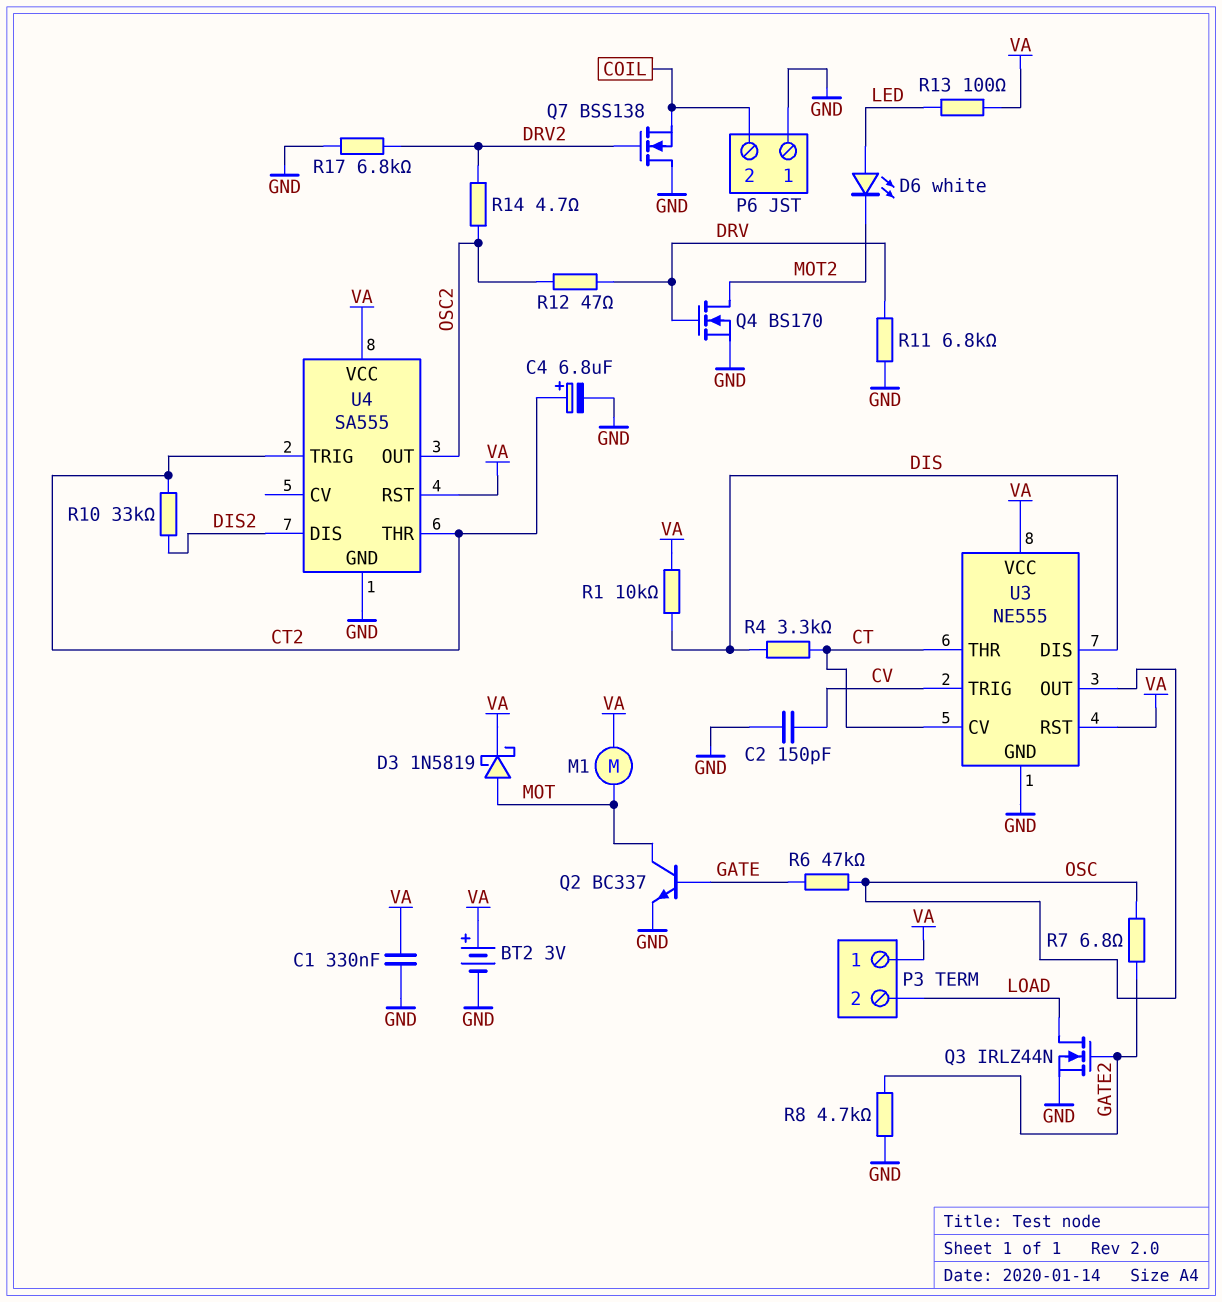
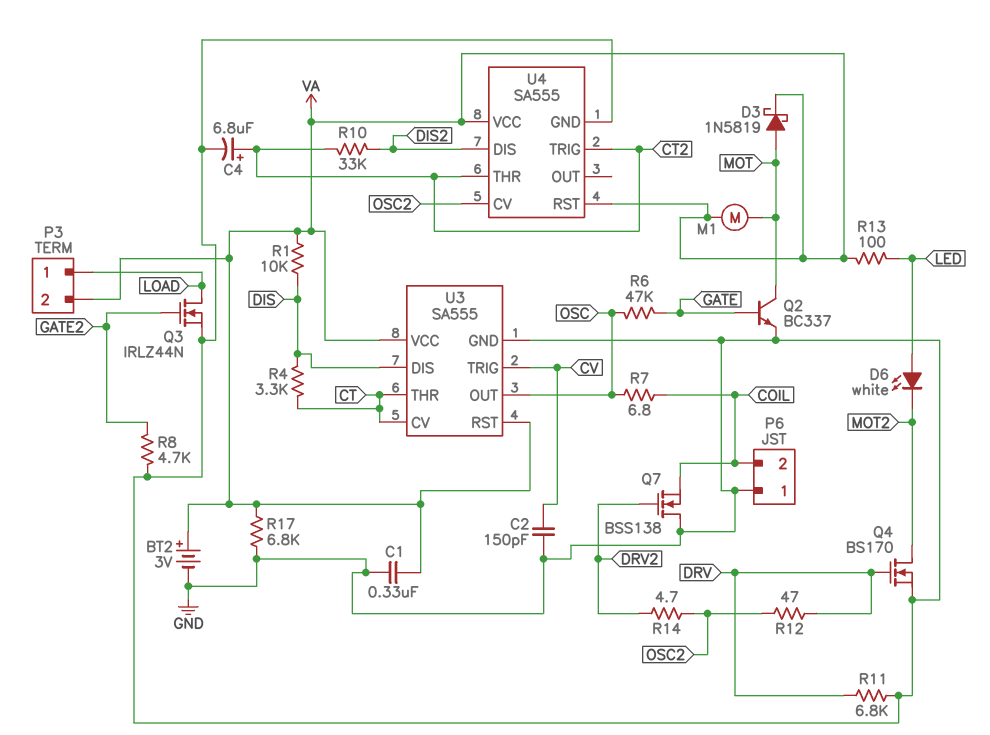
P3 pin 1: VA -> LOAD
P3 pin 2: LOAD -> VA
R7: 6.8 (GATE2, OSC) -> 6.8 (COIL, OSC)
R17: 6.8k (DRV2, GND) -> 6.8k (GND, VA)
U3: NE555 -> SA555
U4 pin CV: none -> OSC2
U4 pin OUT: OSC2 -> none

